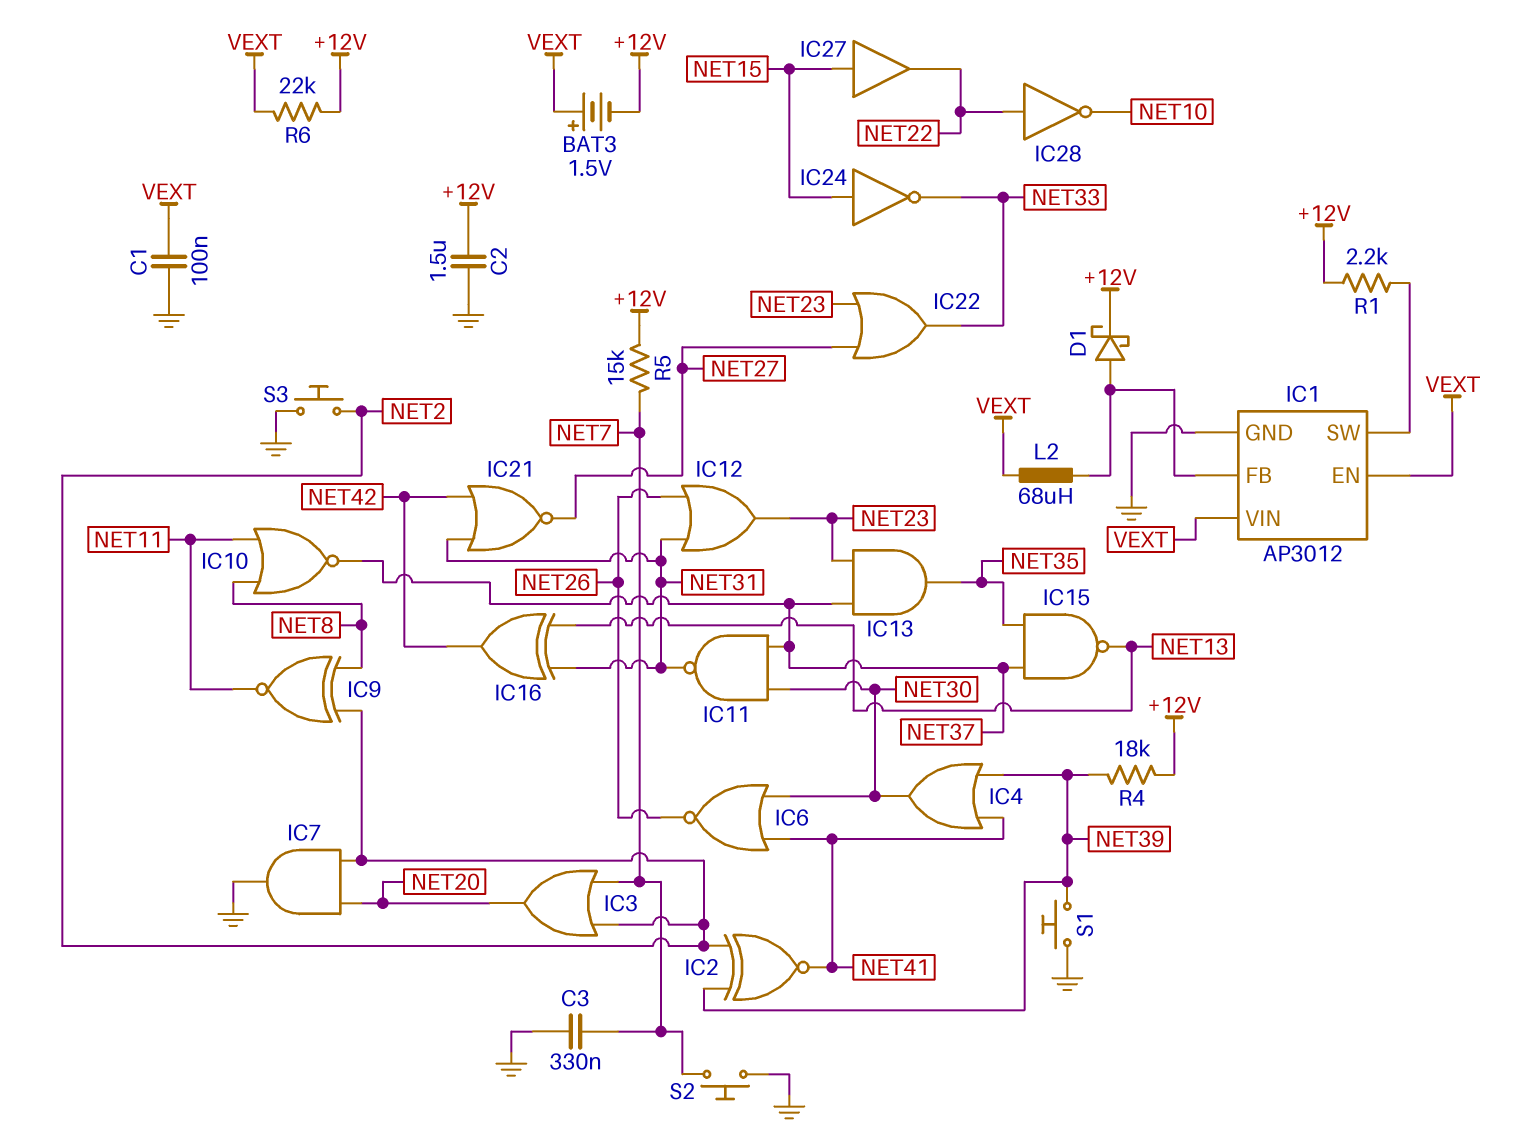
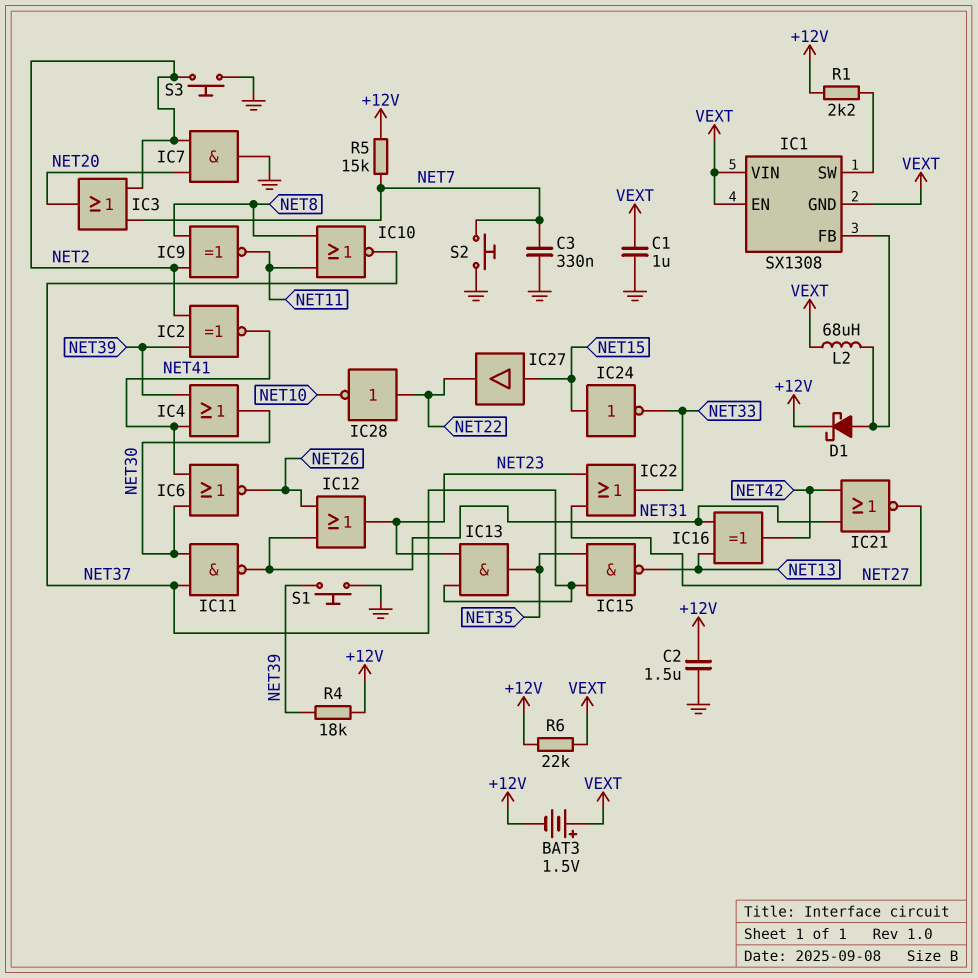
C1: 100nF (GND, VEXT) -> 1uF (GND, VEXT)
IC1: AP3012 -> SX1308
IC1 pin GND: GND -> VEXT

